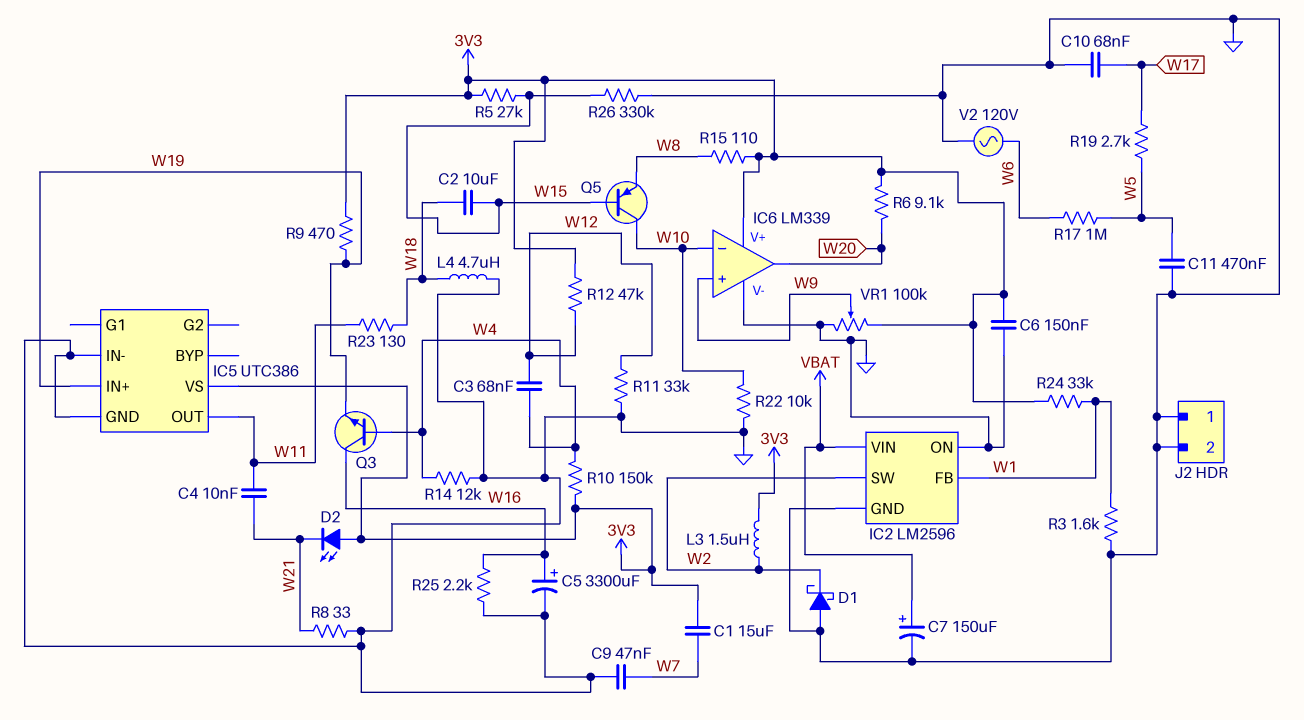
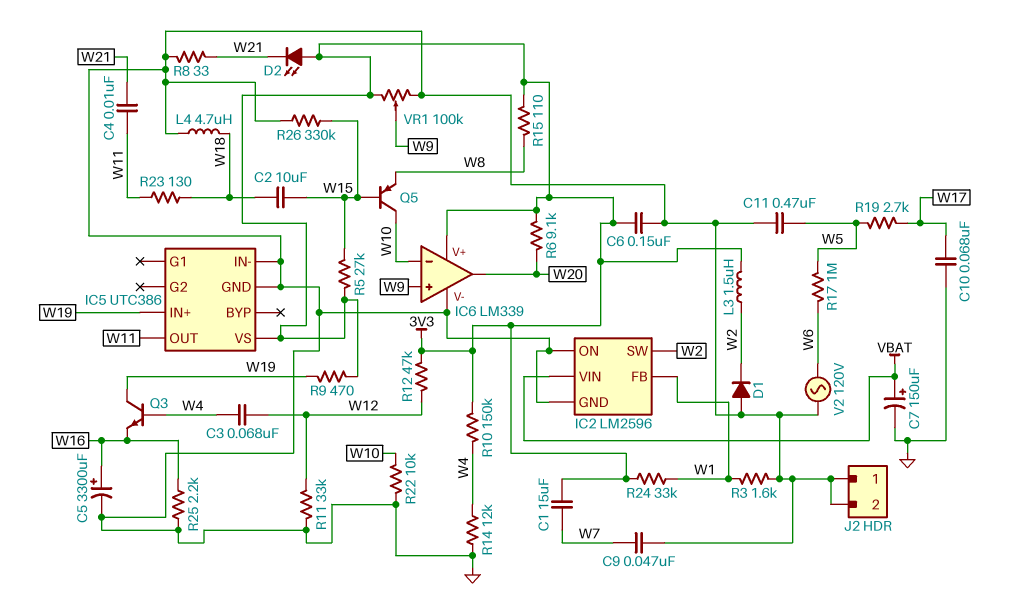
D1: schottky (A GND, K W2) -> diode (A GND, K W2)
Q3: NPN (B W4, C W16, E W19) -> NPN (B W4, C W19, E W16)

